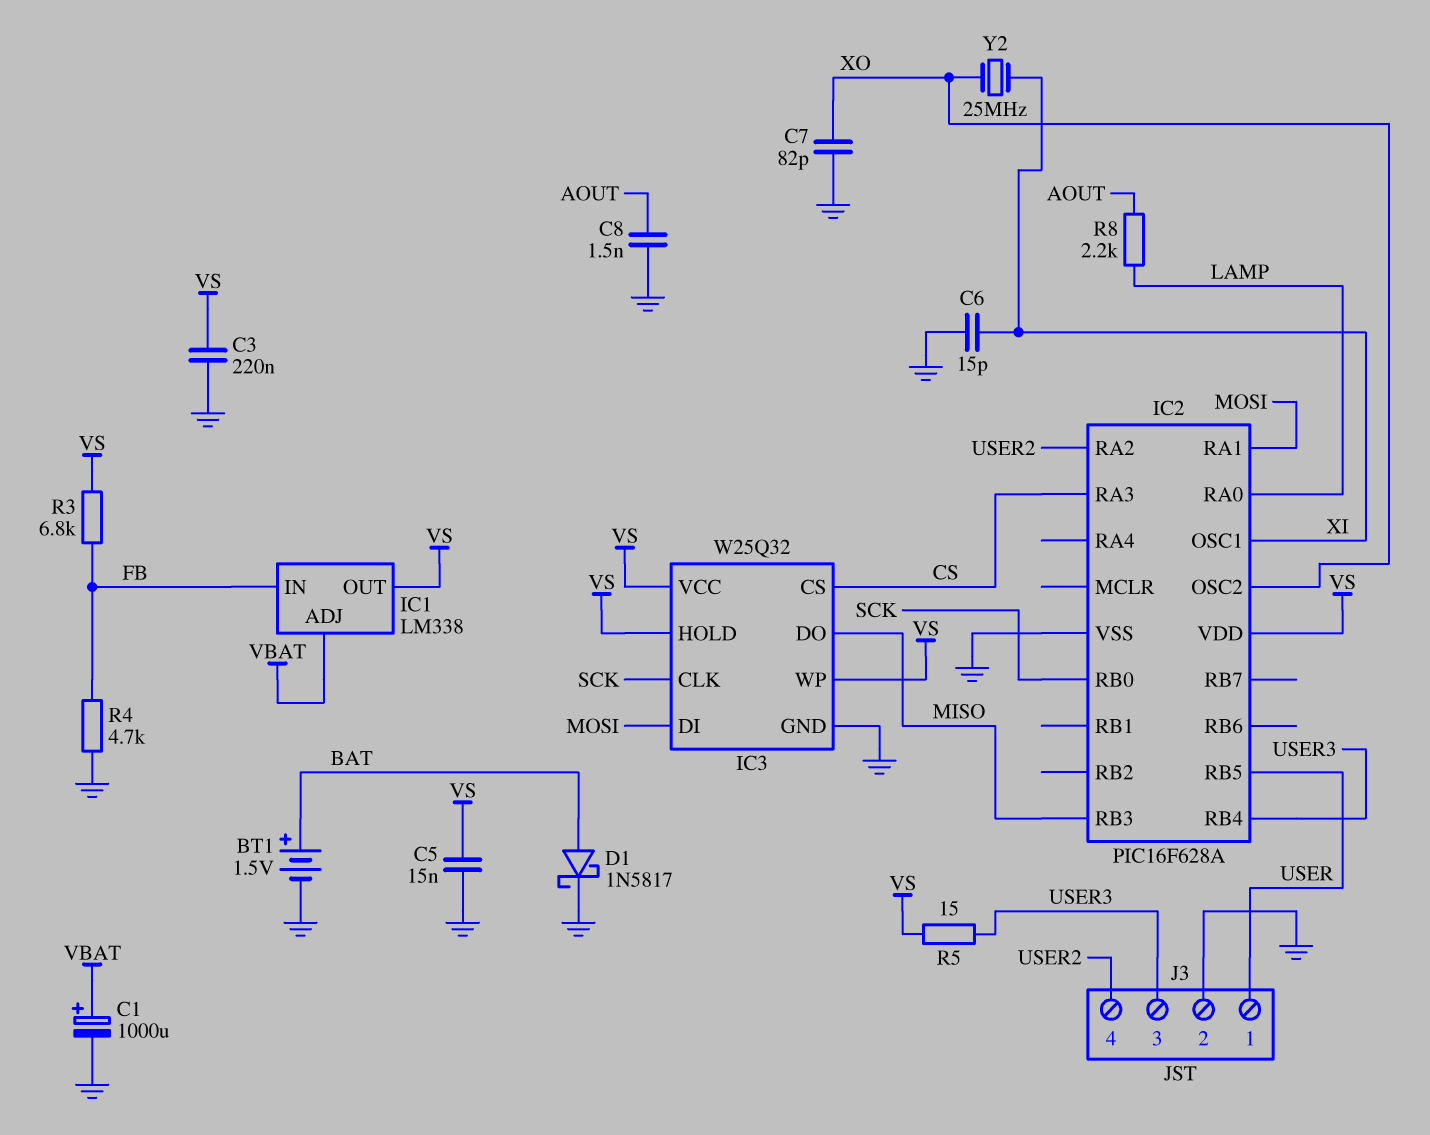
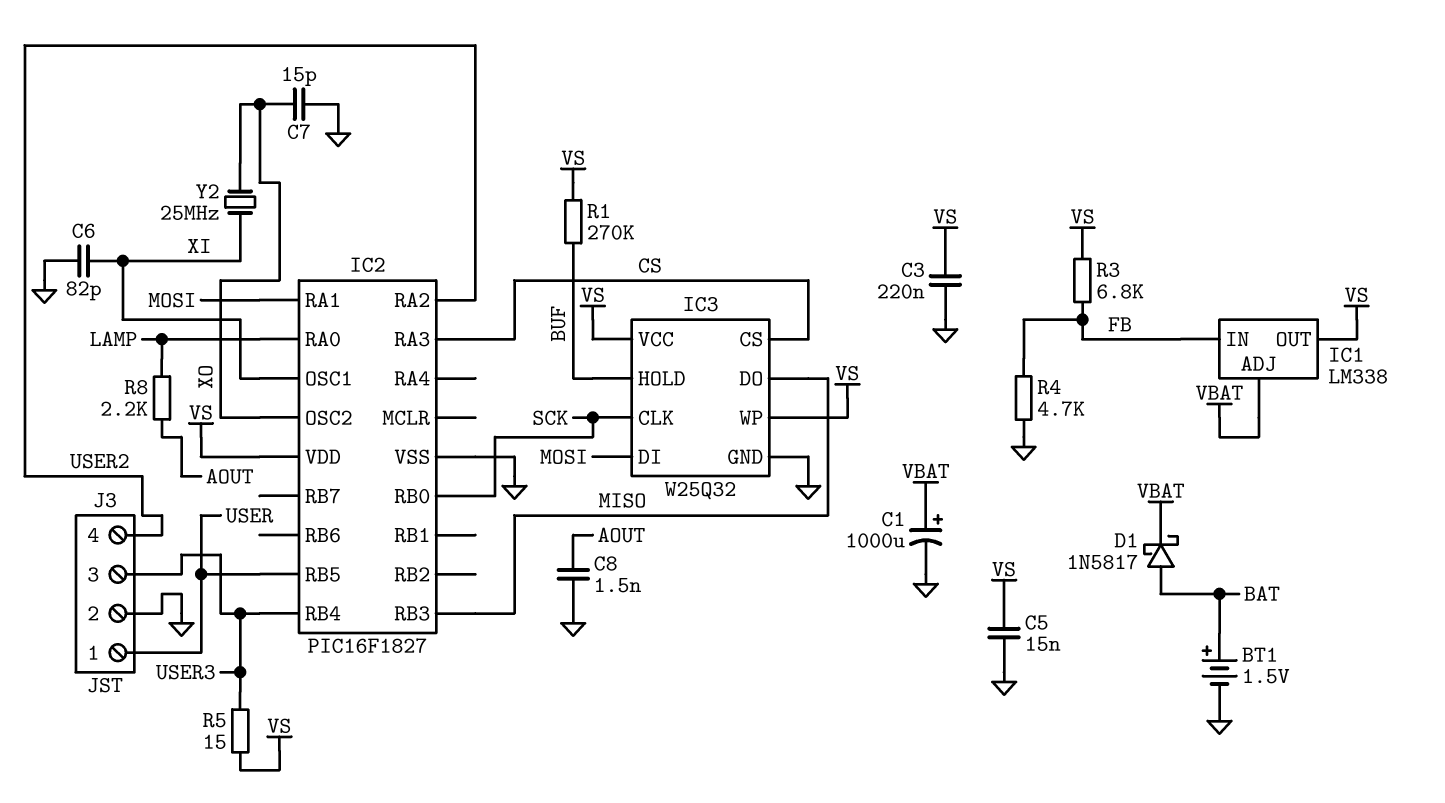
C6: 15pF (GND, XI) -> 82pF (GND, XI)
C7: 82pF (GND, XO) -> 15pF (GND, XO)
D1: schottky 1N5817 (A BAT, K GND) -> schottky 1N5817 (A BAT, K VBAT)
IC2: PIC16F628A -> PIC16F1827
IC3 pin HOLD: VS -> BUF
R1: none -> 270k (BUF, VS)

